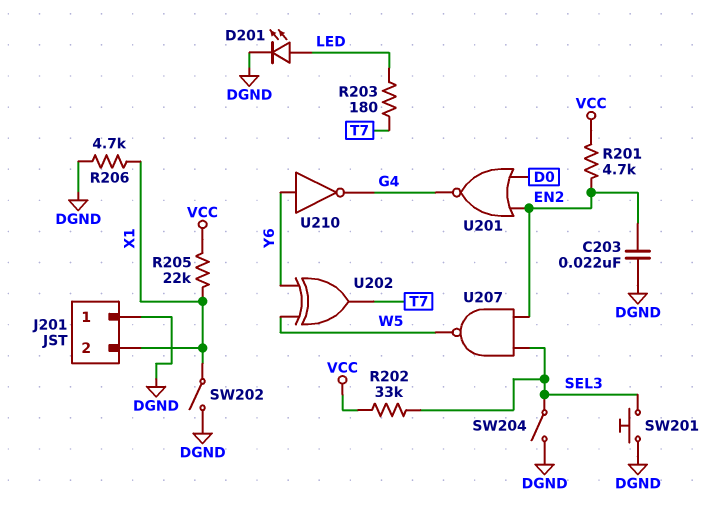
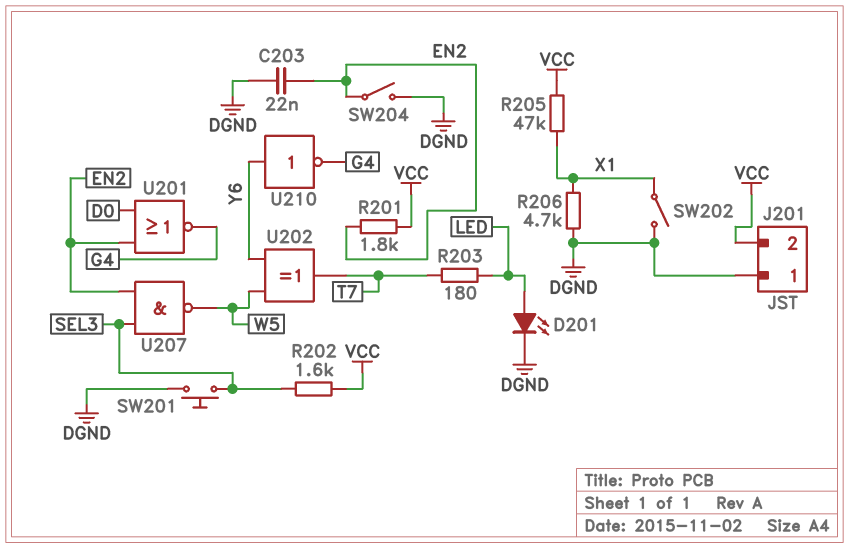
J201 pin 2: X1 -> VCC
R201: 4.7k (EN2, VCC) -> 1.8k (EN2, VCC)
R202: 33k (SEL3, VCC) -> 1.6k (SEL3, VCC)
R205: 22k (VCC, X1) -> 47k (VCC, X1)
SW204: switch (DGND, SEL3) -> switch (DGND, EN2)

